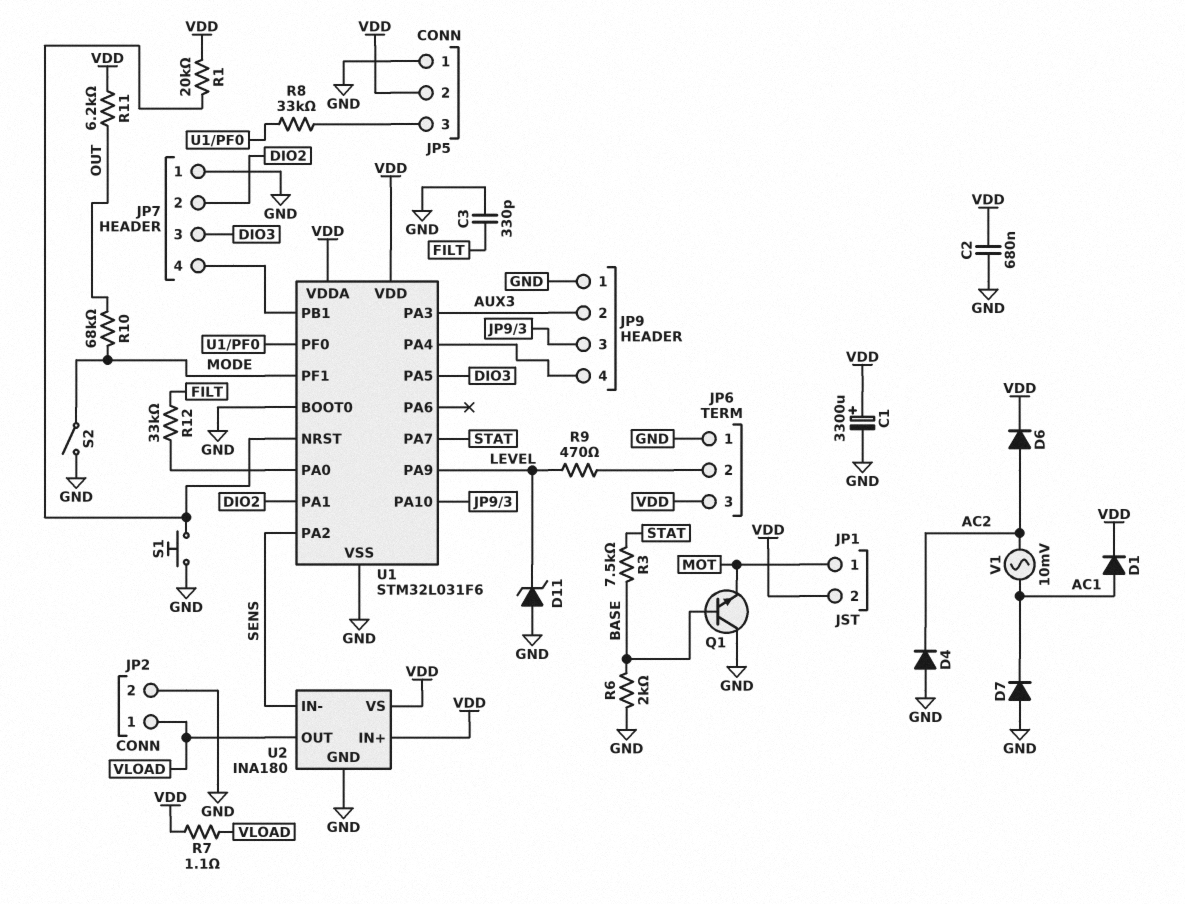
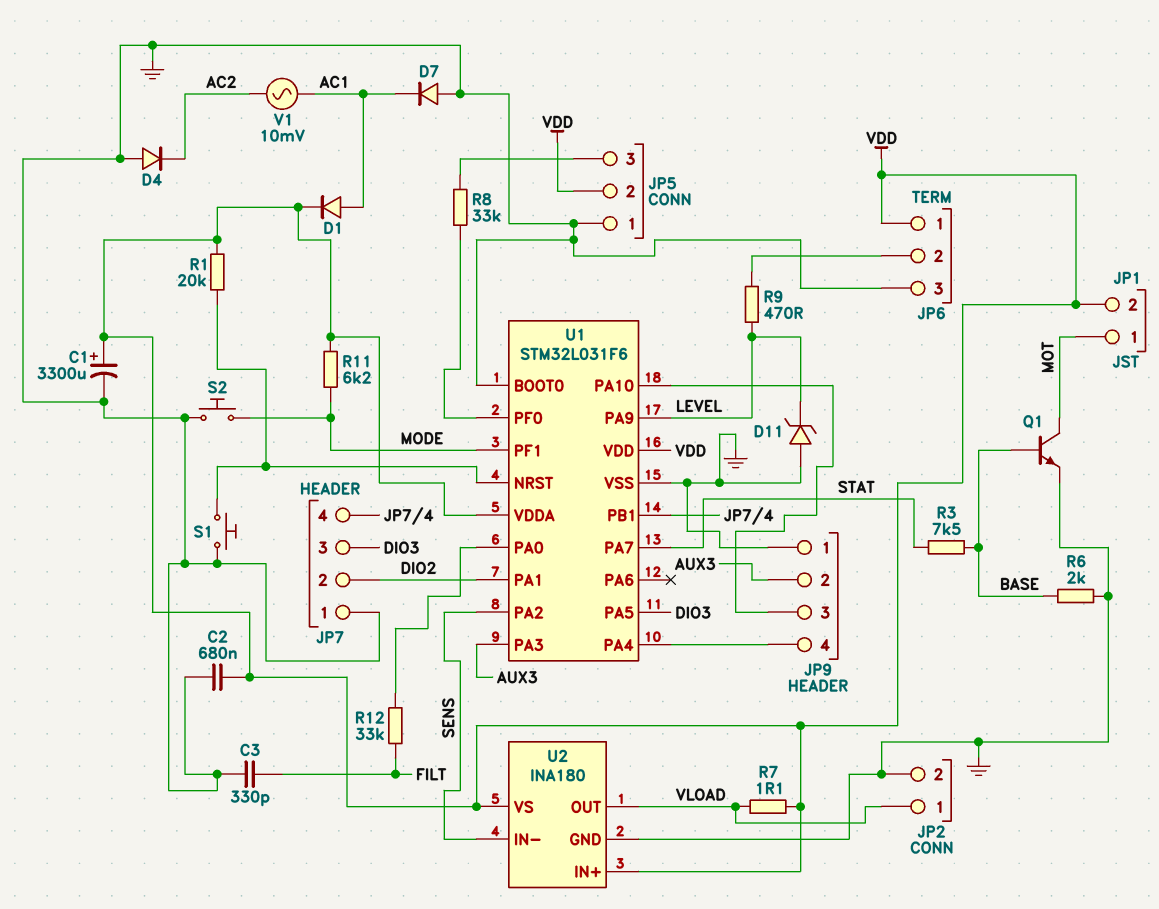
D6: diode (A AC2, K VDD) -> none
JP6 pin 1: GND -> VDD
JP6 pin 3: VDD -> GND
Q1: NPN (B BASE, C GND, E MOT) -> NPN (B BASE, C MOT, E GND)
R10: 68k (MODE, OUT) -> none
R11: 6.2k (OUT, VDD) -> 6.2k (MODE, VDD)
S2: switch (GND, MODE) -> button (GND, MODE)

